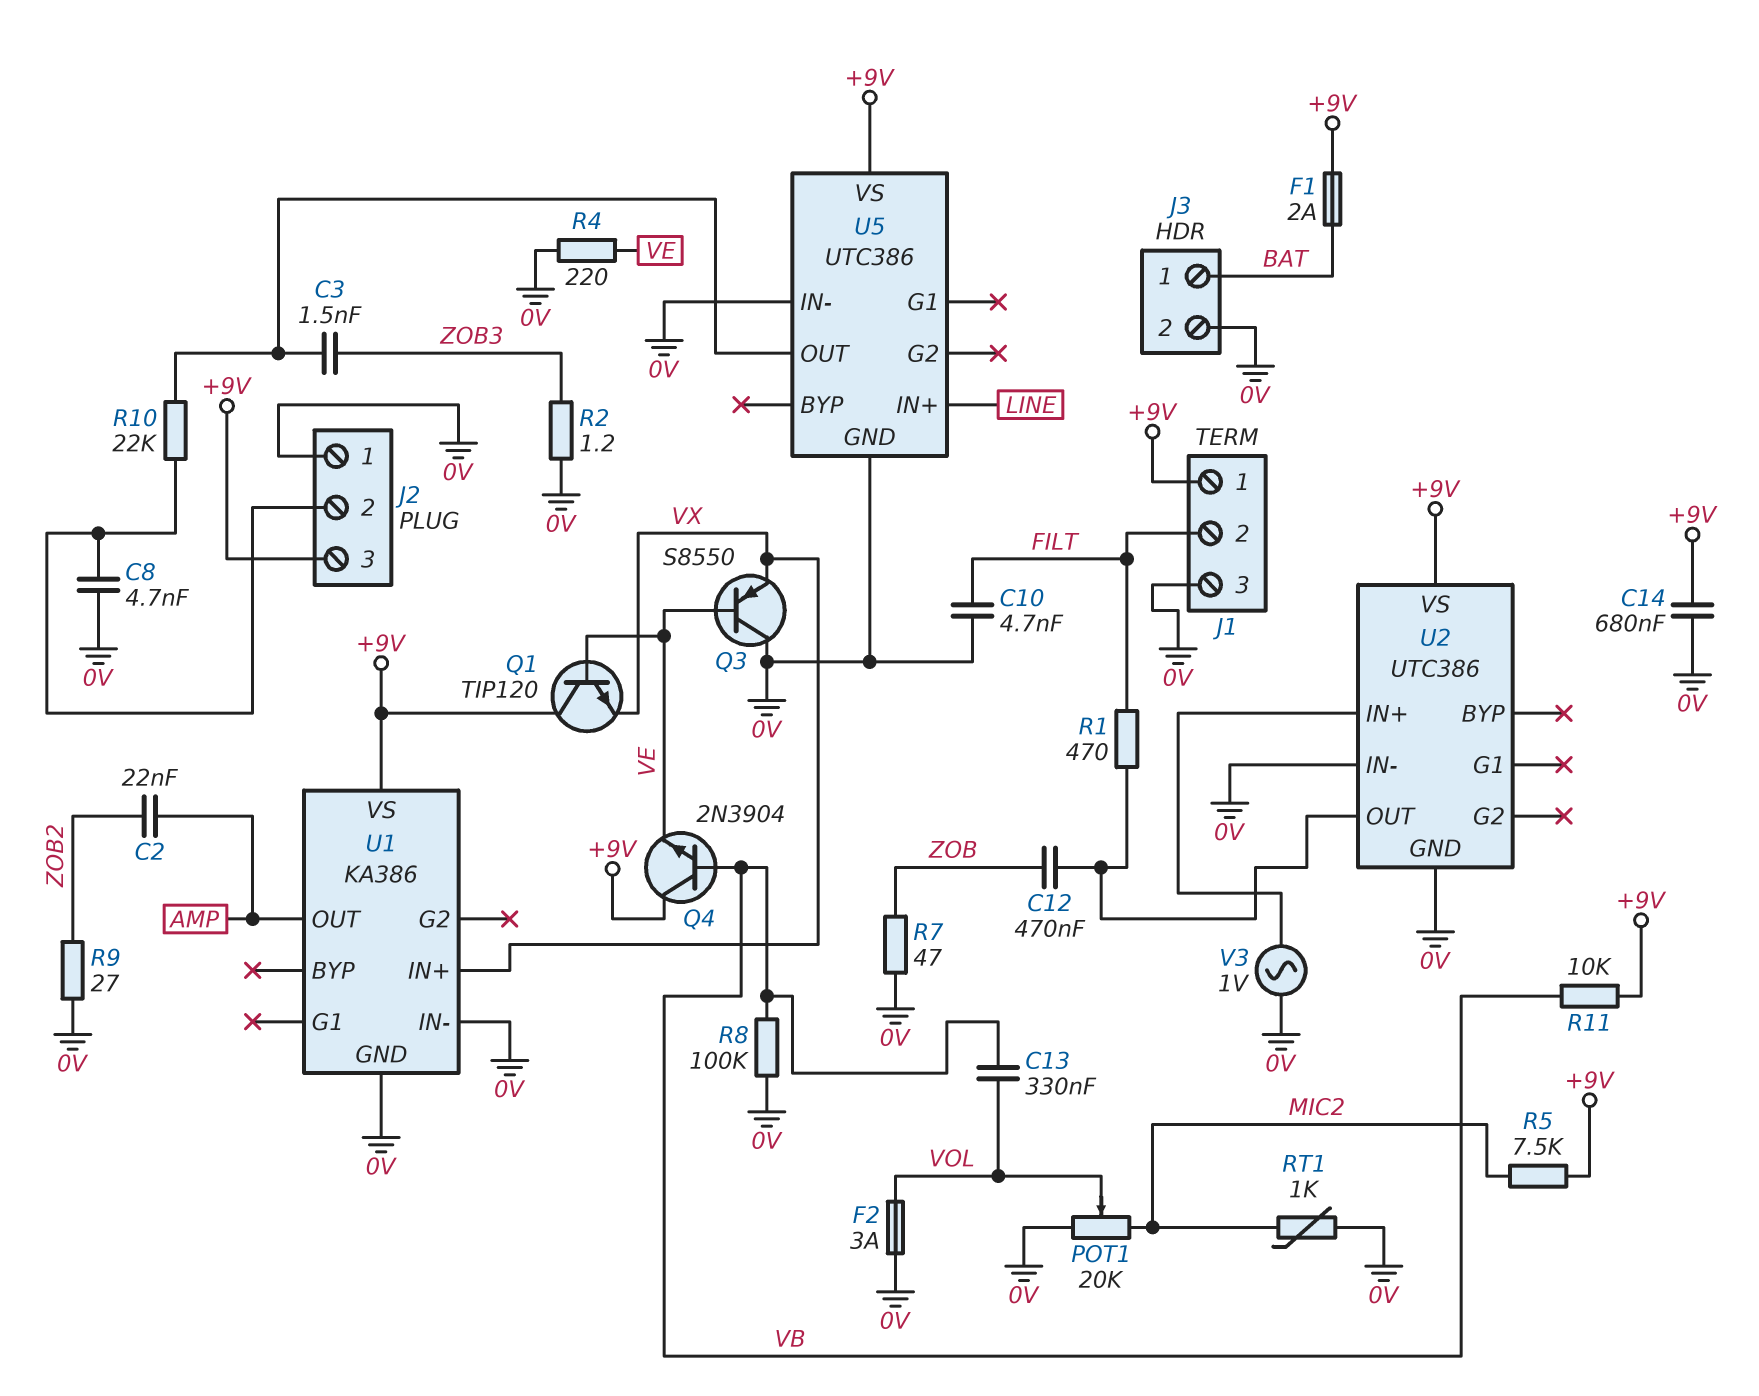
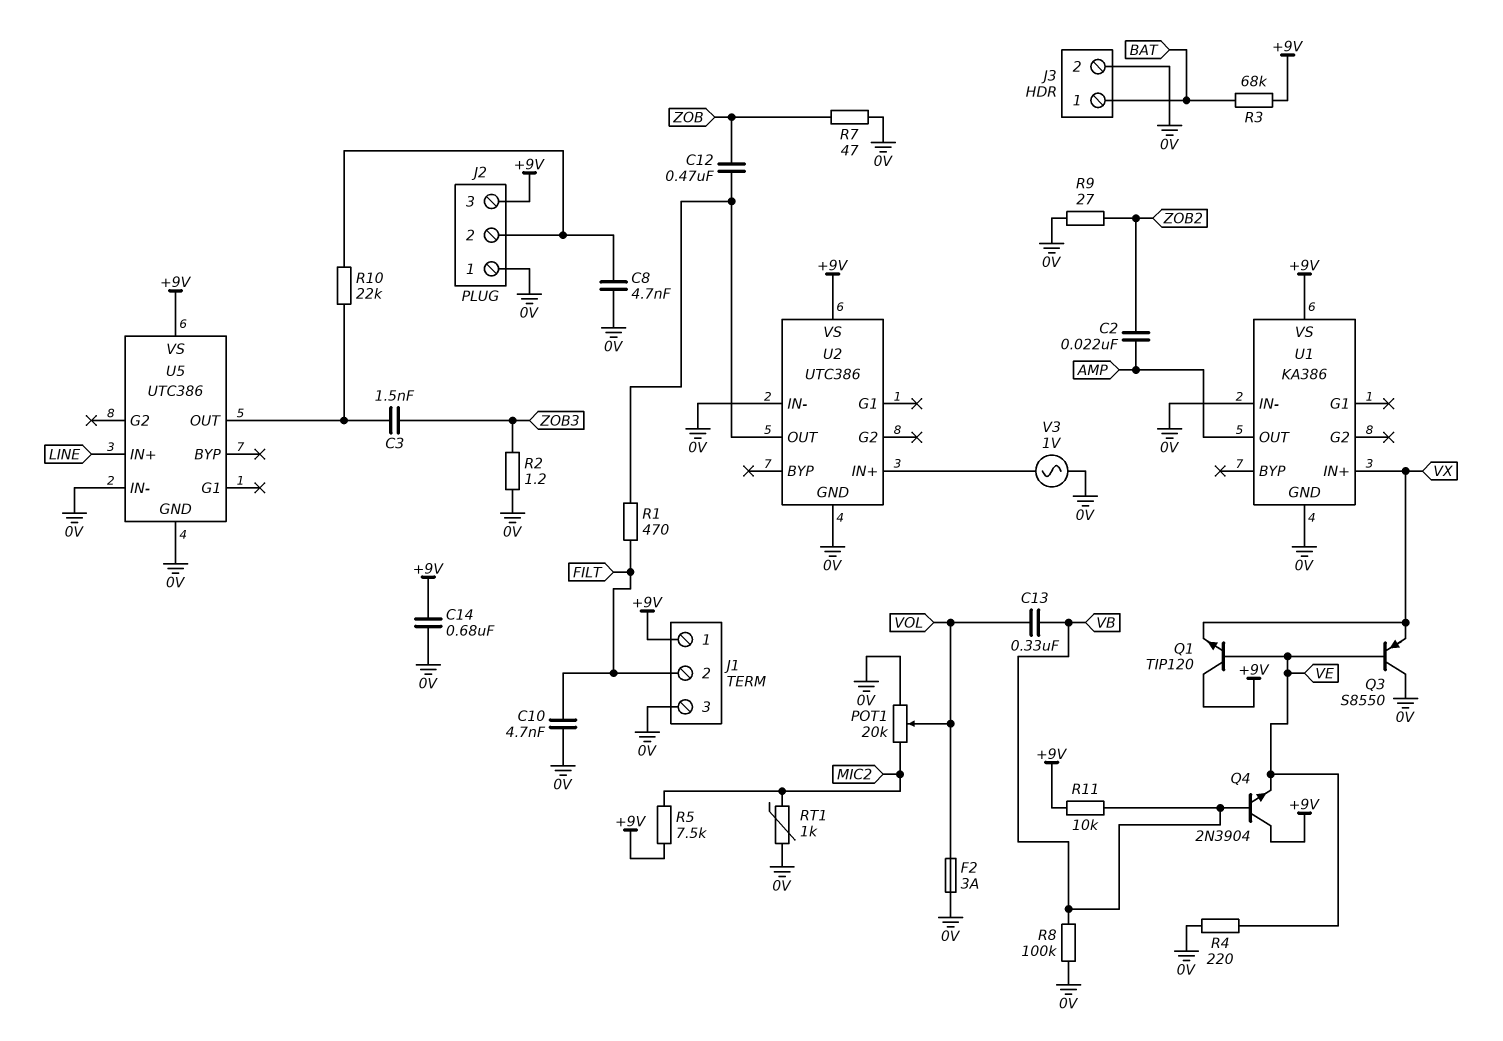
F1: 2A (+9V, BAT) -> none
R3: none -> 68k (+9V, BAT)

